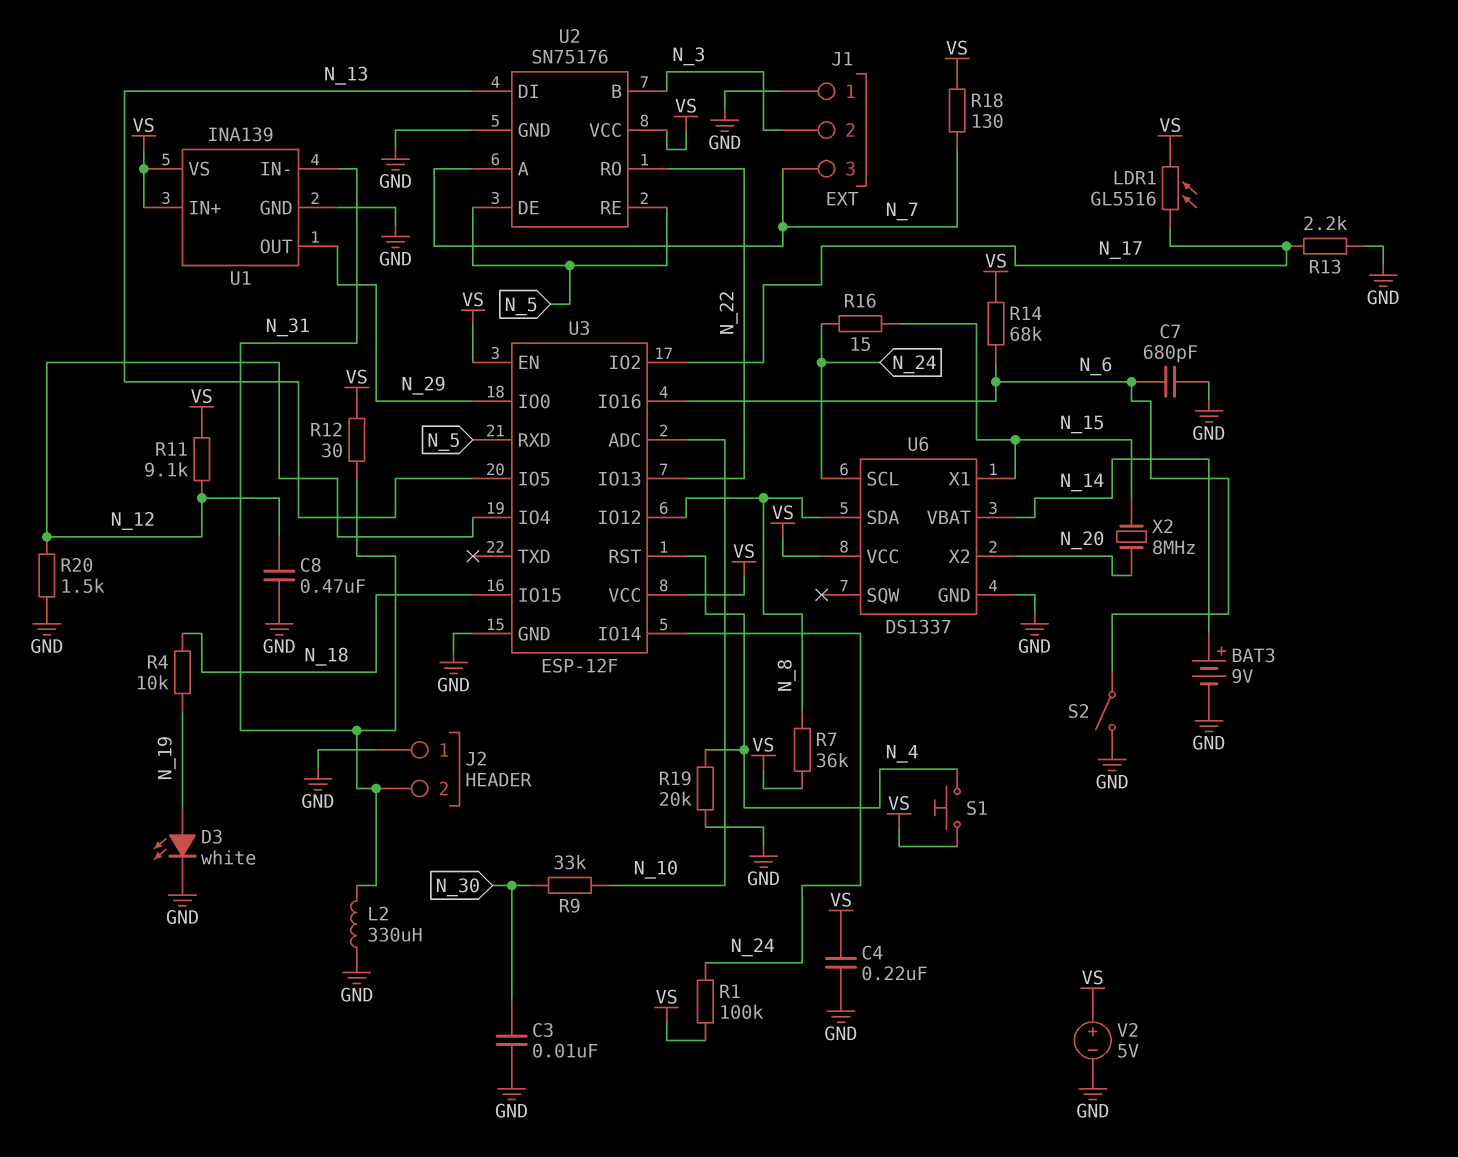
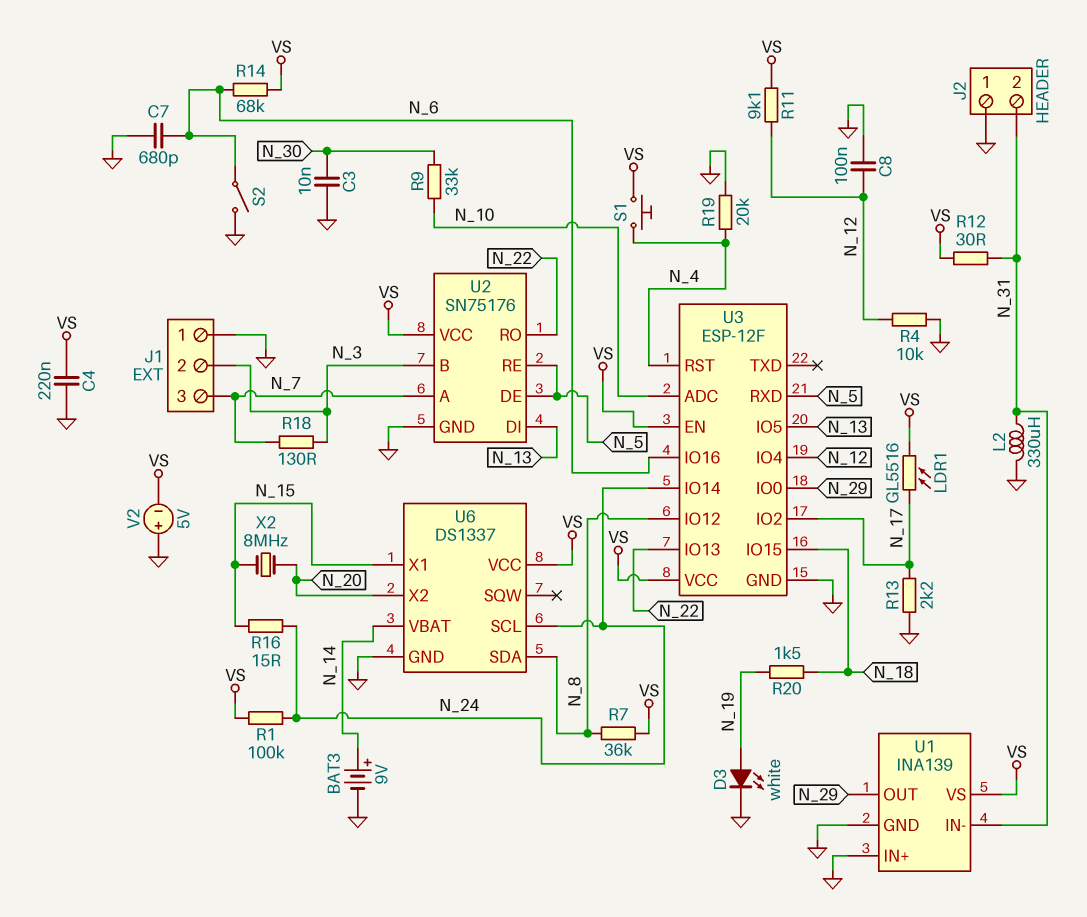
C8: 470nF (GND, N_12) -> 100nF (GND, N_12)
R4: 10k (N_18, N_19) -> 10k (GND, N_12)
R18: 130 (N_7, VS) -> 130 (N_3, N_7)
R20: 1.5k (GND, N_12) -> 1.5k (N_18, N_19)
U1 pin IN+: VS -> GND
V2: 5V (plus VS, minus GND) -> 5V (plus GND, minus VS)

